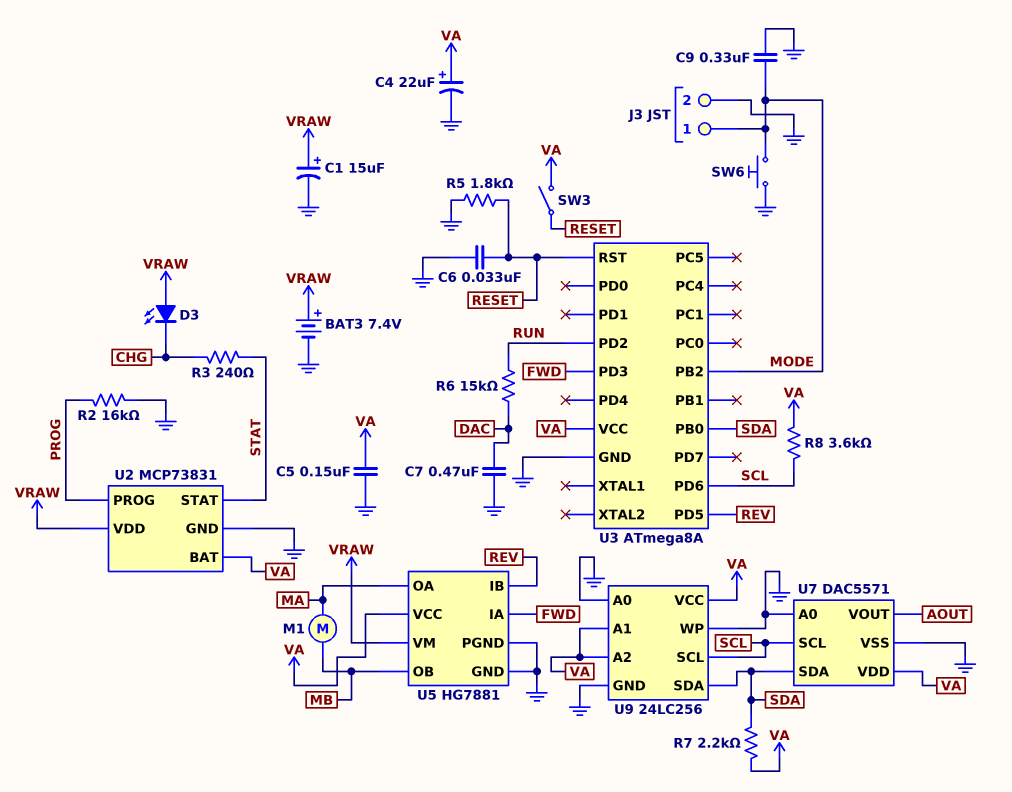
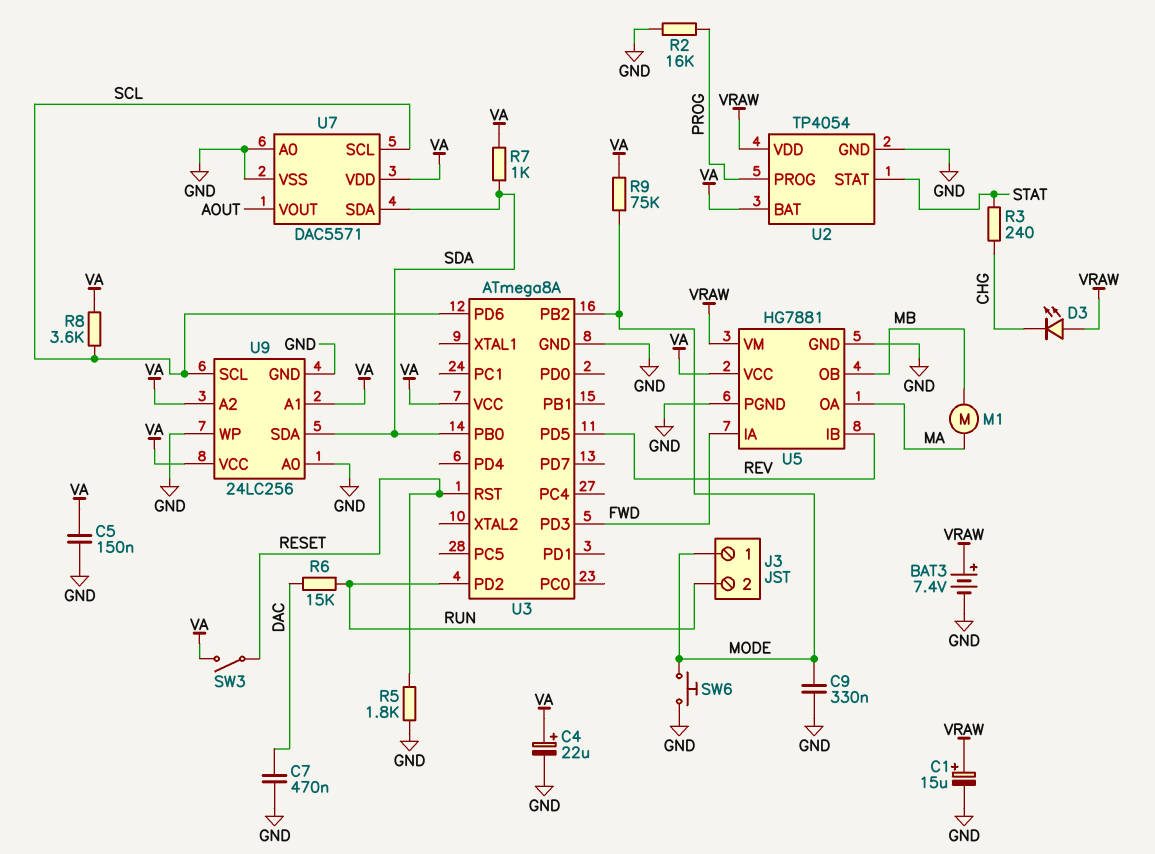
C6: 33nF (GND, RESET) -> none
J3 pin 2: GND -> RUN
R7: 2.2k (SDA, VA) -> 1k (SDA, VA)
R9: none -> 75k (MODE, VA)
U2: MCP73831 -> TP4054

